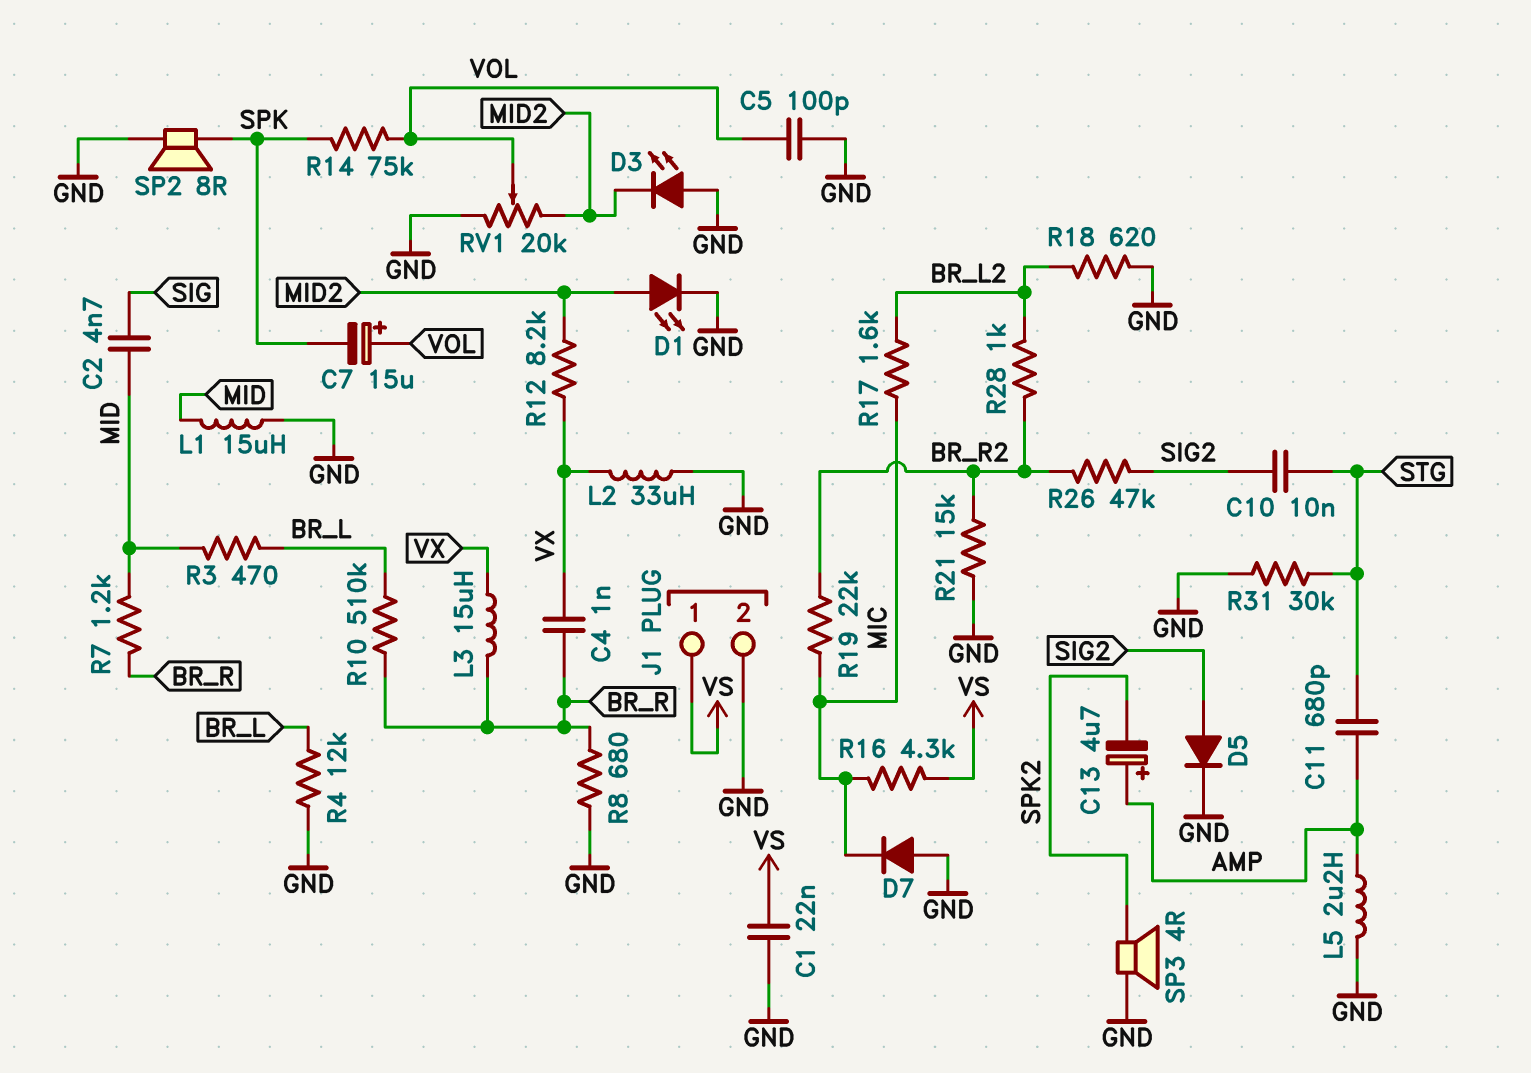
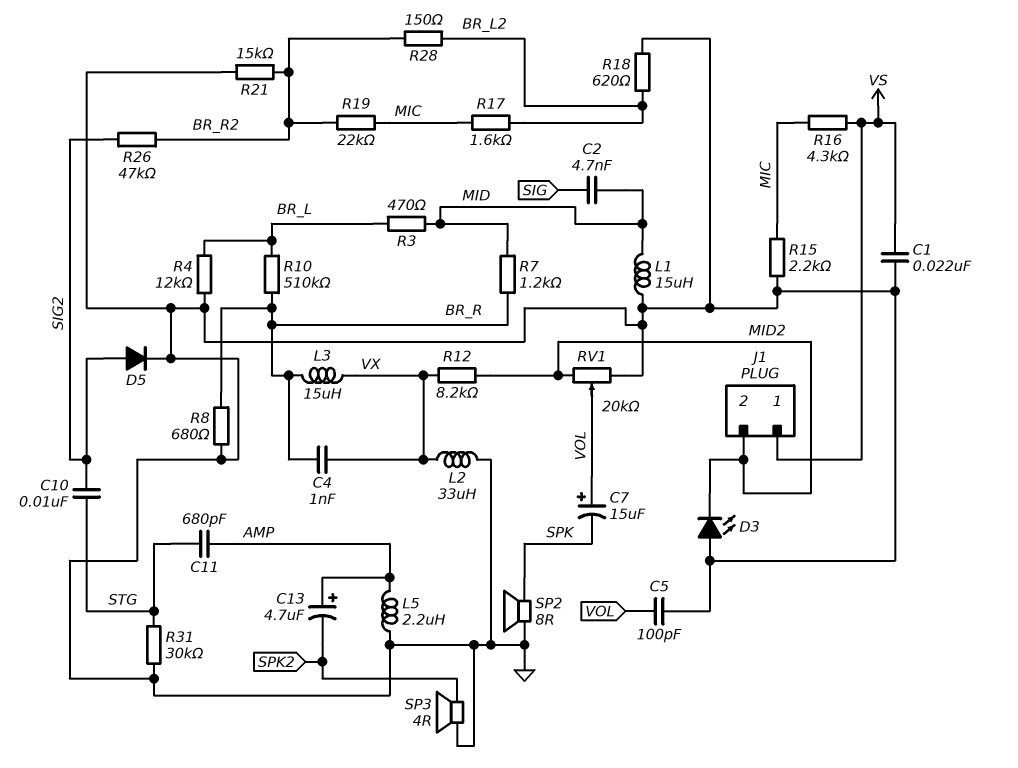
D1: LED (A MID2, K GND) -> none
D7: diode (A GND, K MIC) -> none
J1 pin 2: GND -> MID2
R14: 75k (SPK, VOL) -> none
R15: none -> 2.2k (GND, MIC)
R28: 1k (BR_L2, BR_R2) -> 150 (BR_L2, BR_R2)

